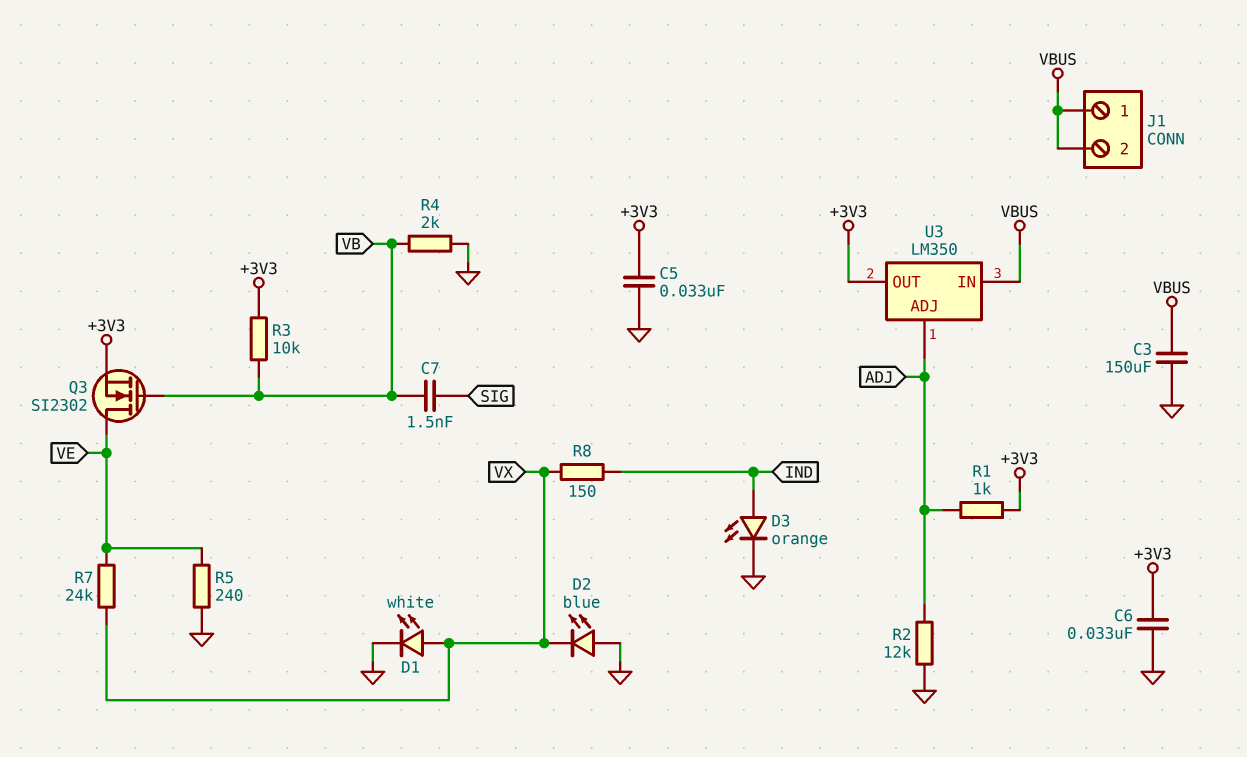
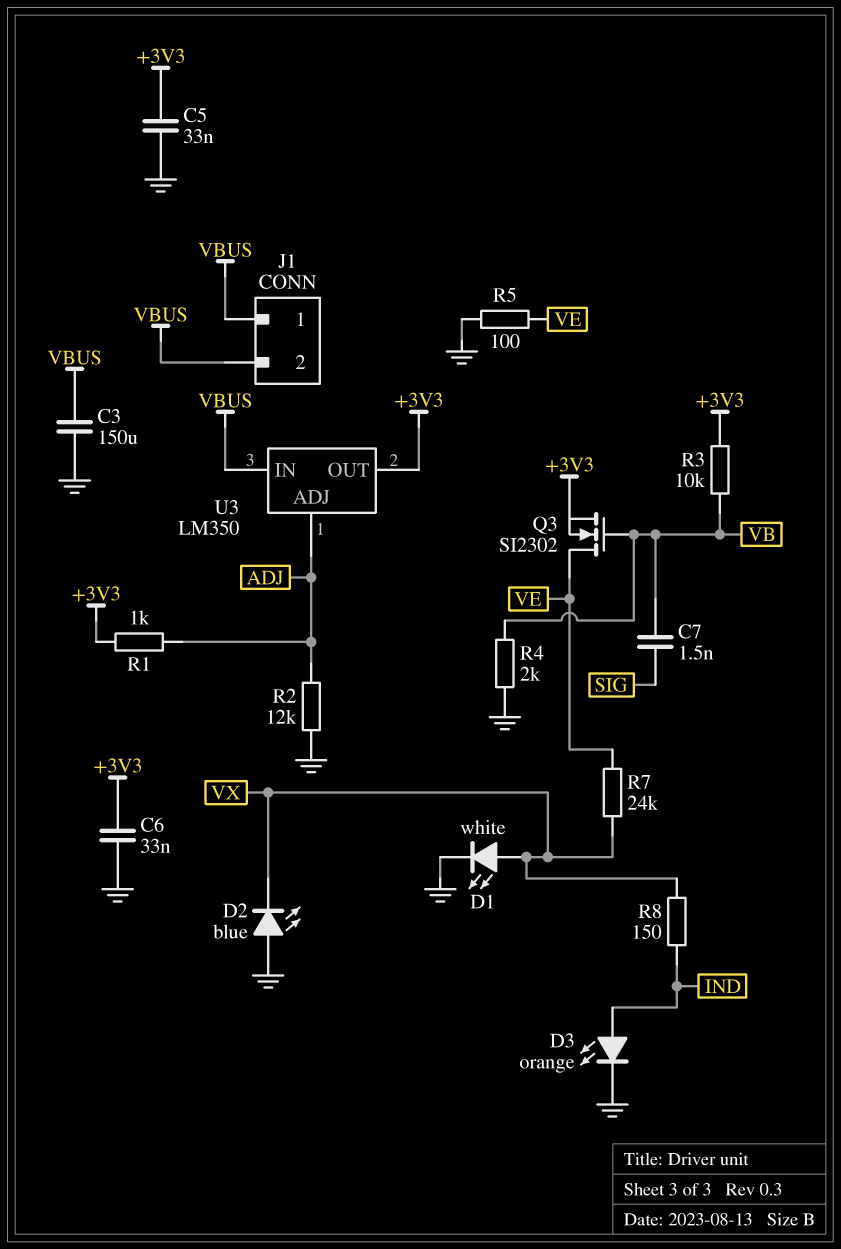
R5: 240 (GND, VE) -> 100 (GND, VE)

